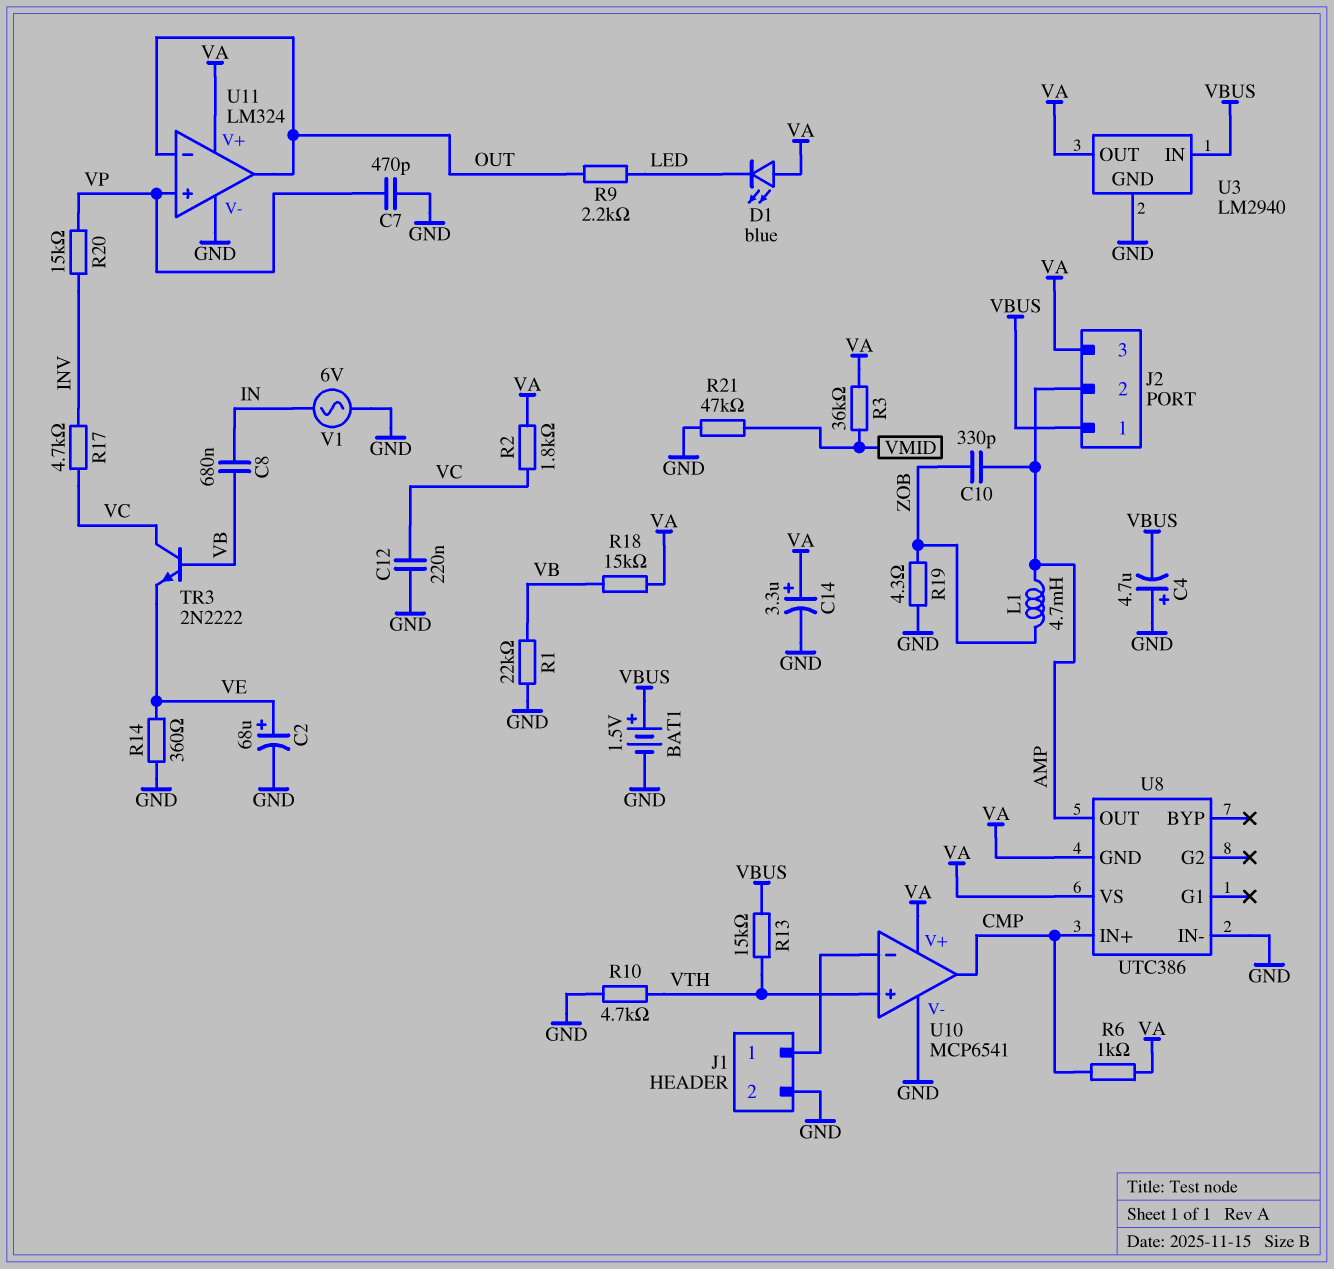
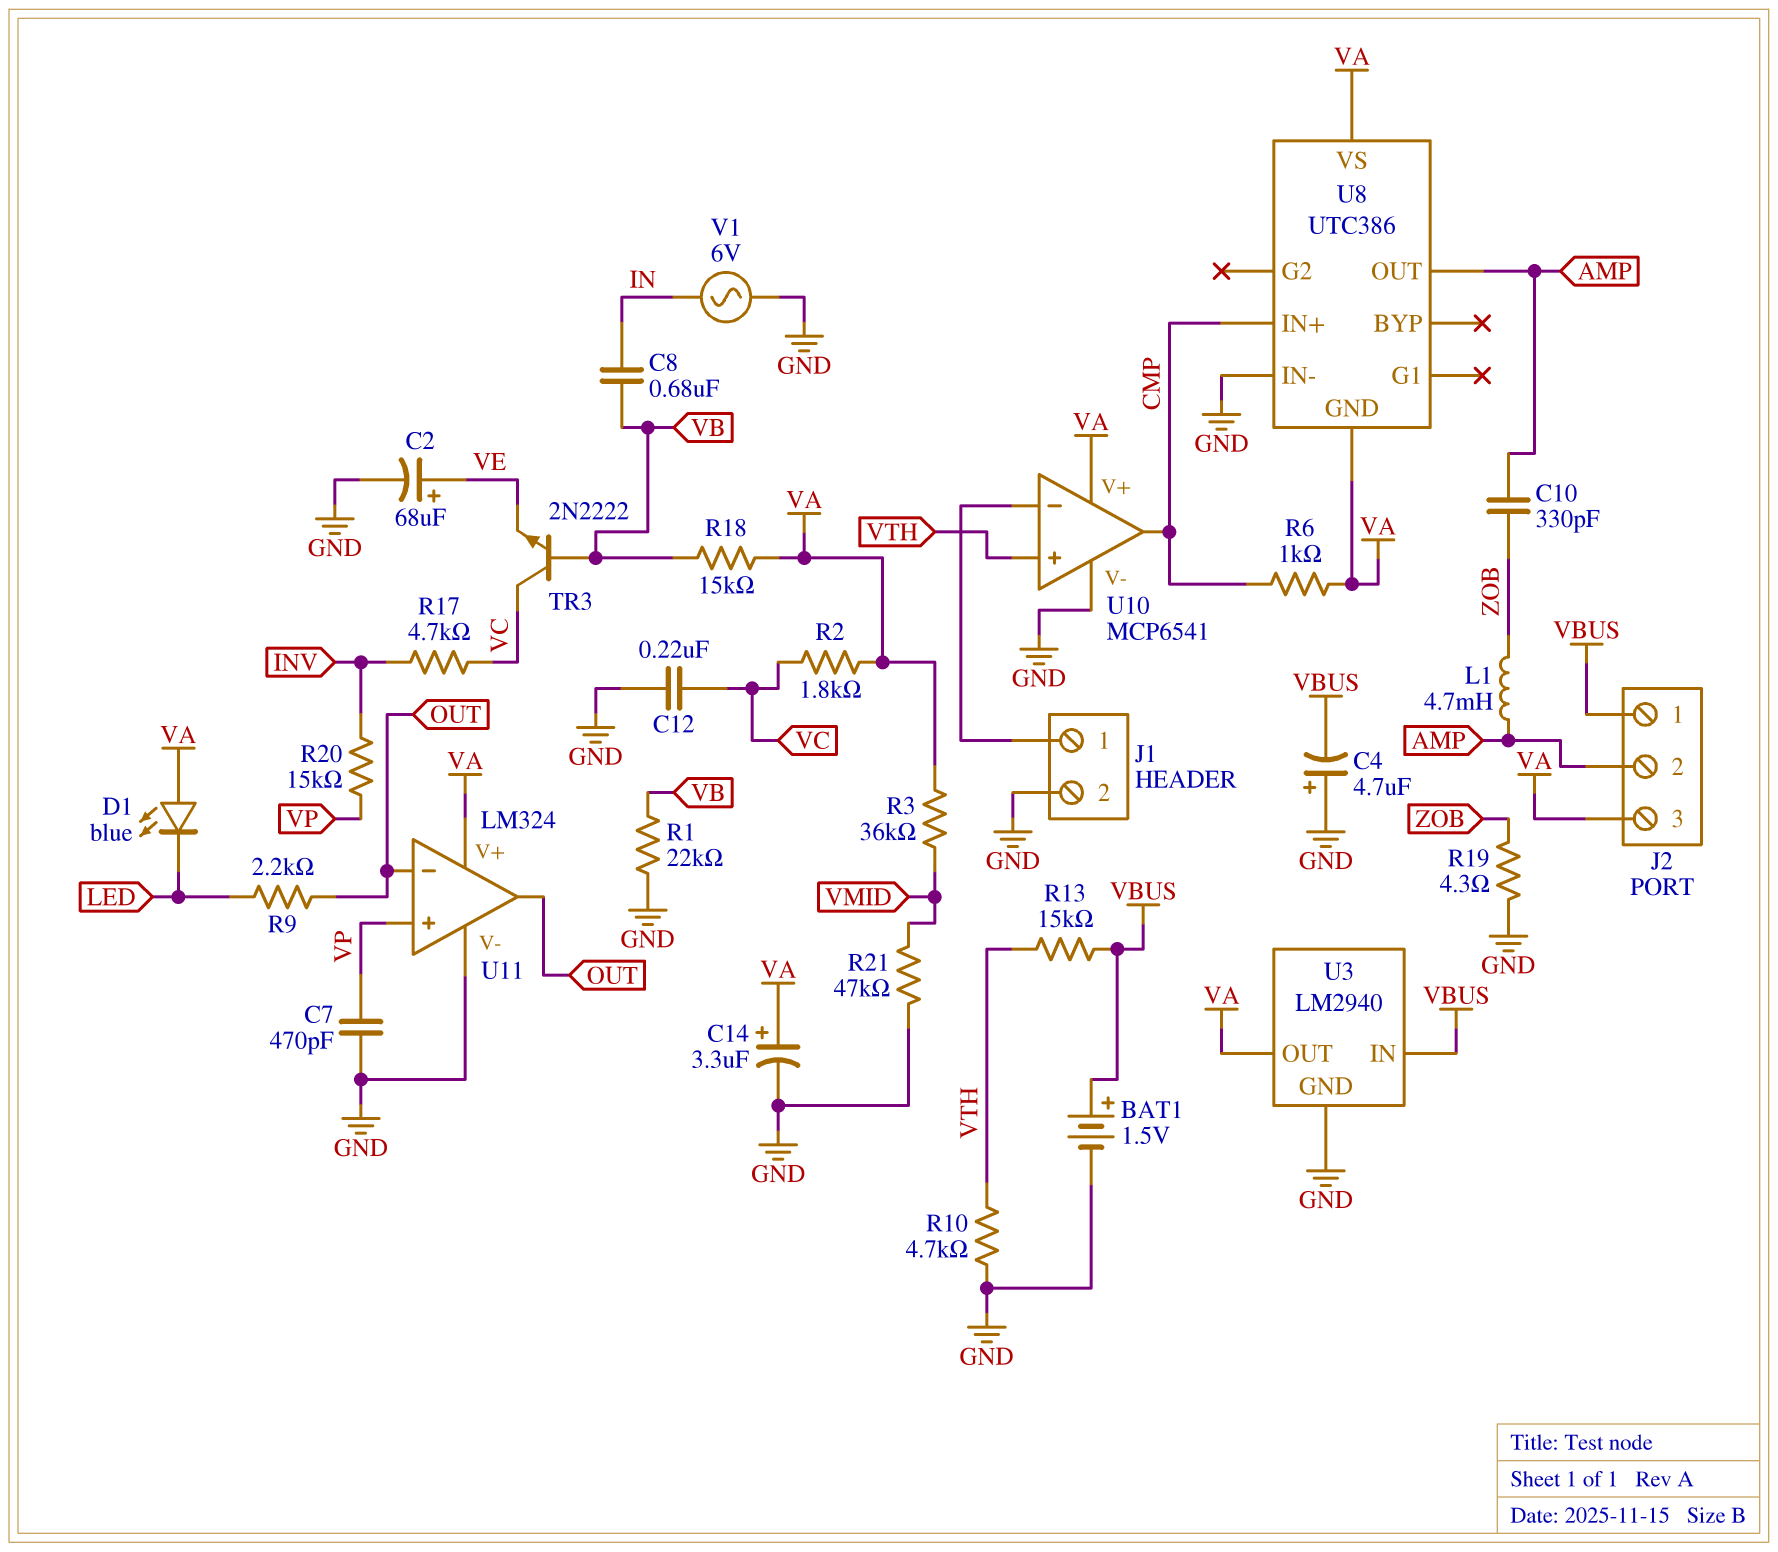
R14: 360 (GND, VE) -> none

